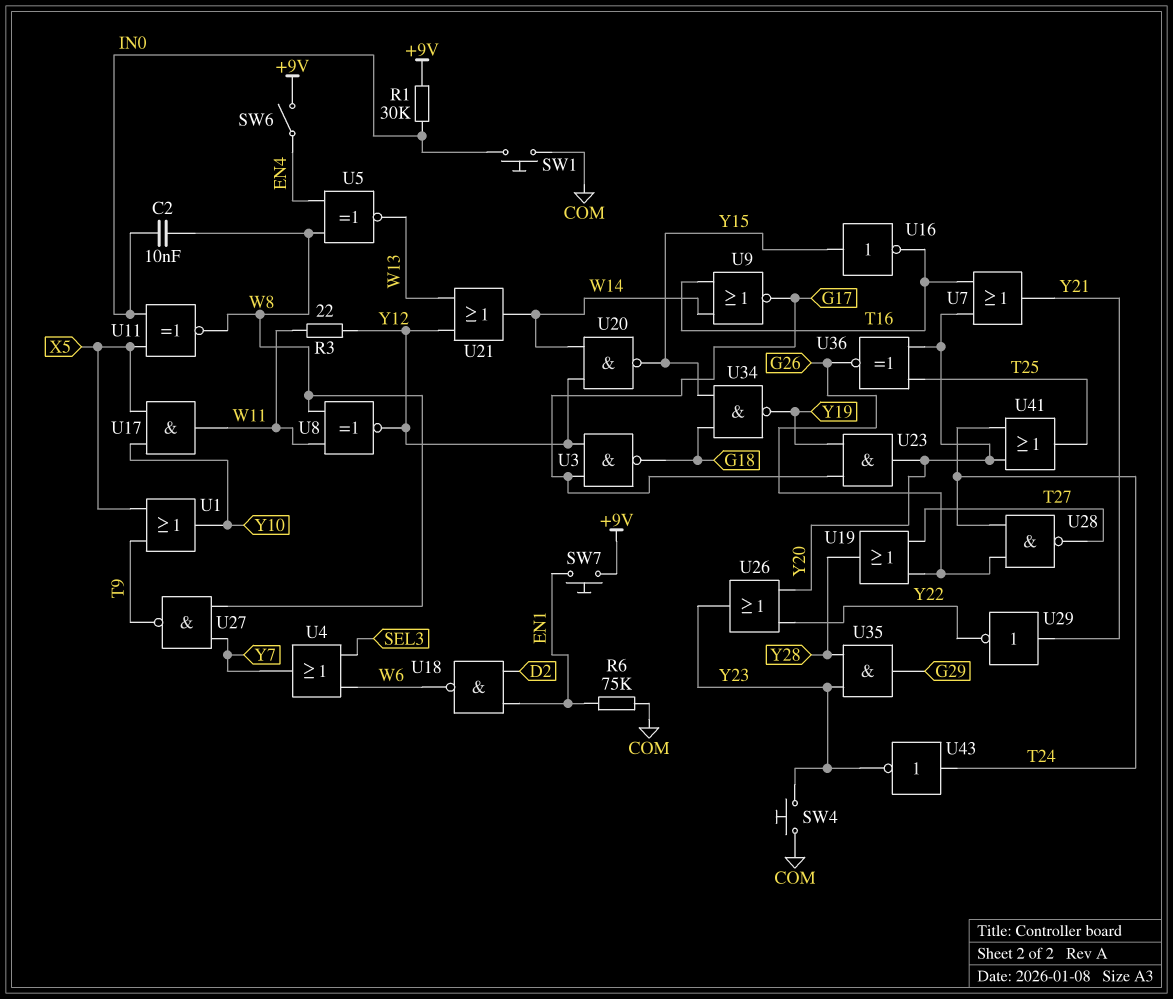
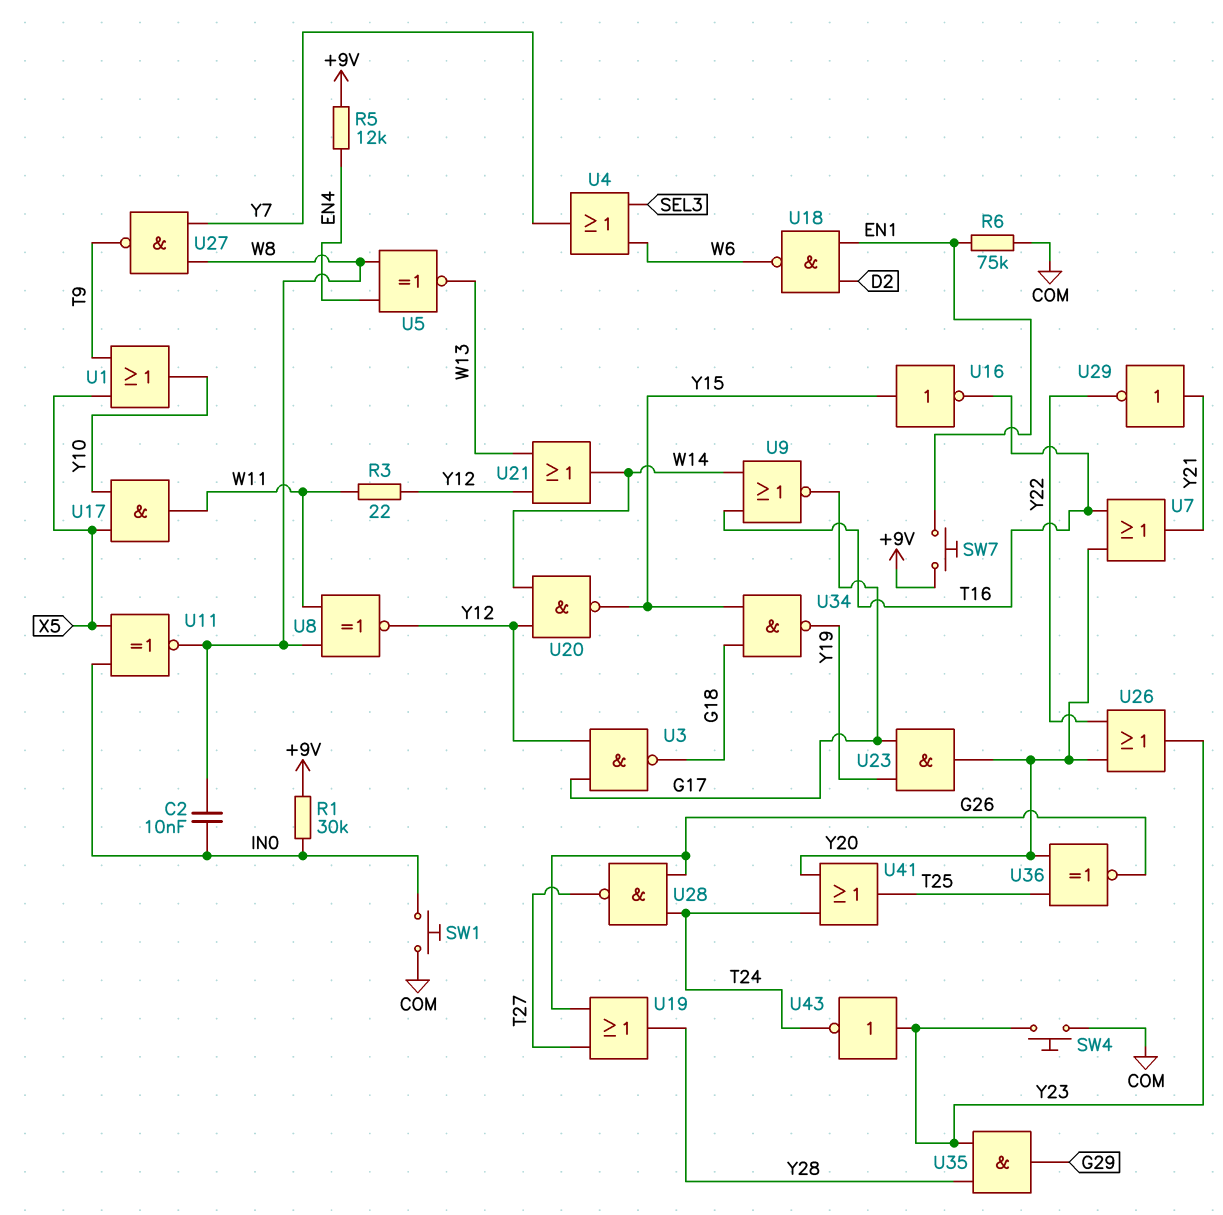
R5: none -> 12k (+9V, EN4)
SW6: switch (+9V, EN4) -> none
U43: NOT (in T24, out Y23) -> NOT (in Y23, out T24)

